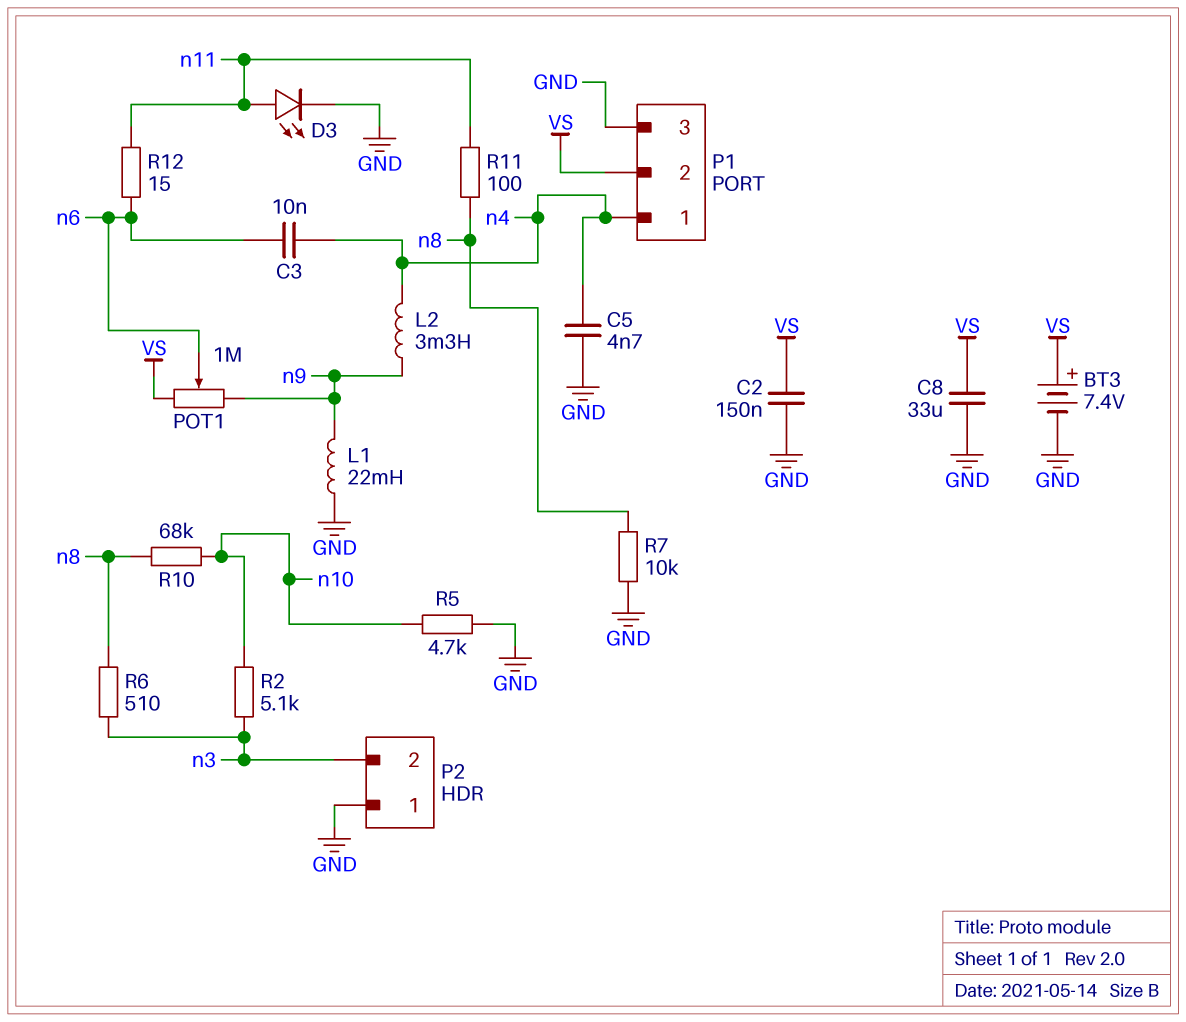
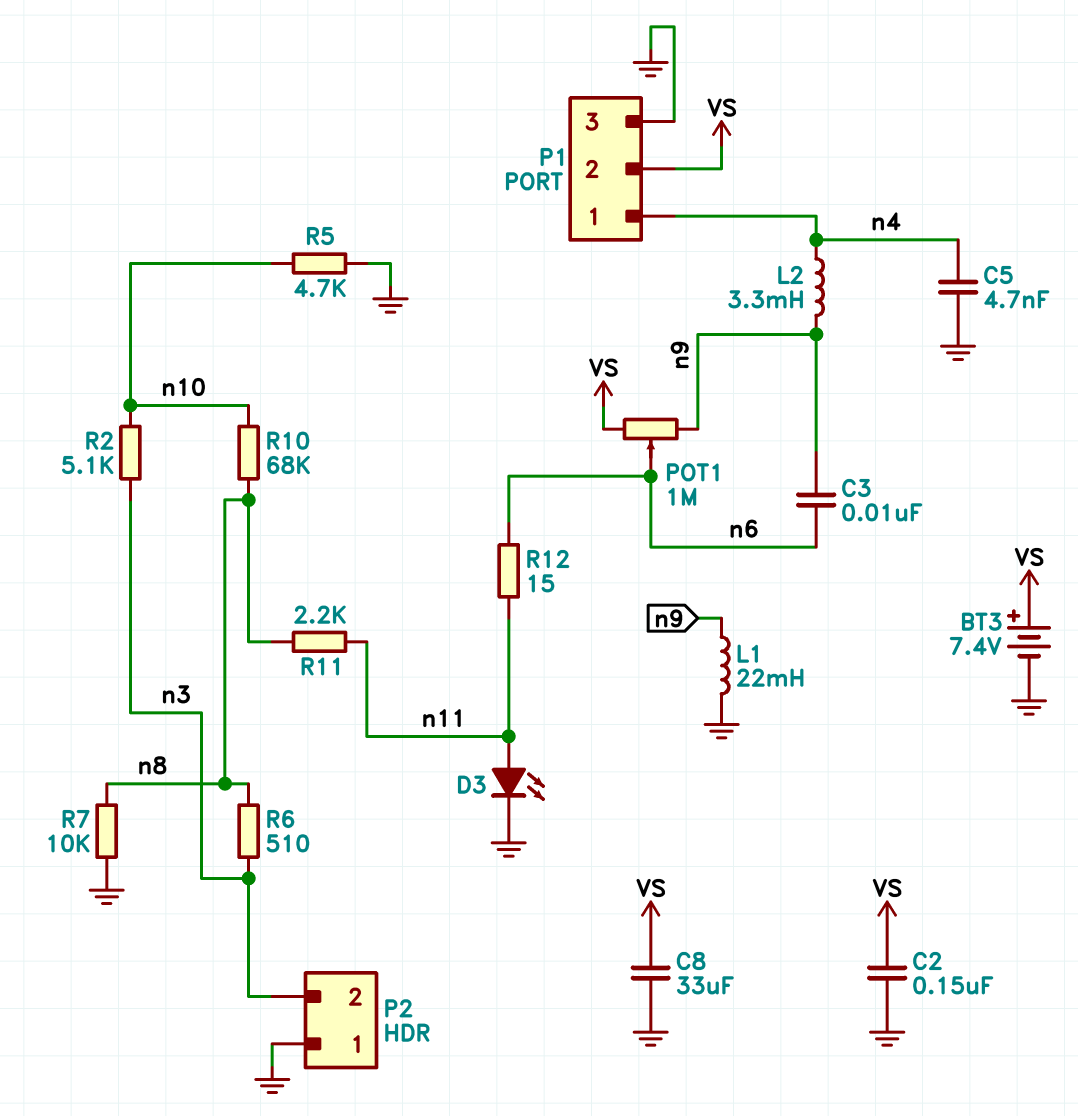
C3: 10nF (n4, n6) -> 10nF (n6, n9)
R11: 100 (n8, n11) -> 2.2k (n8, n11)

